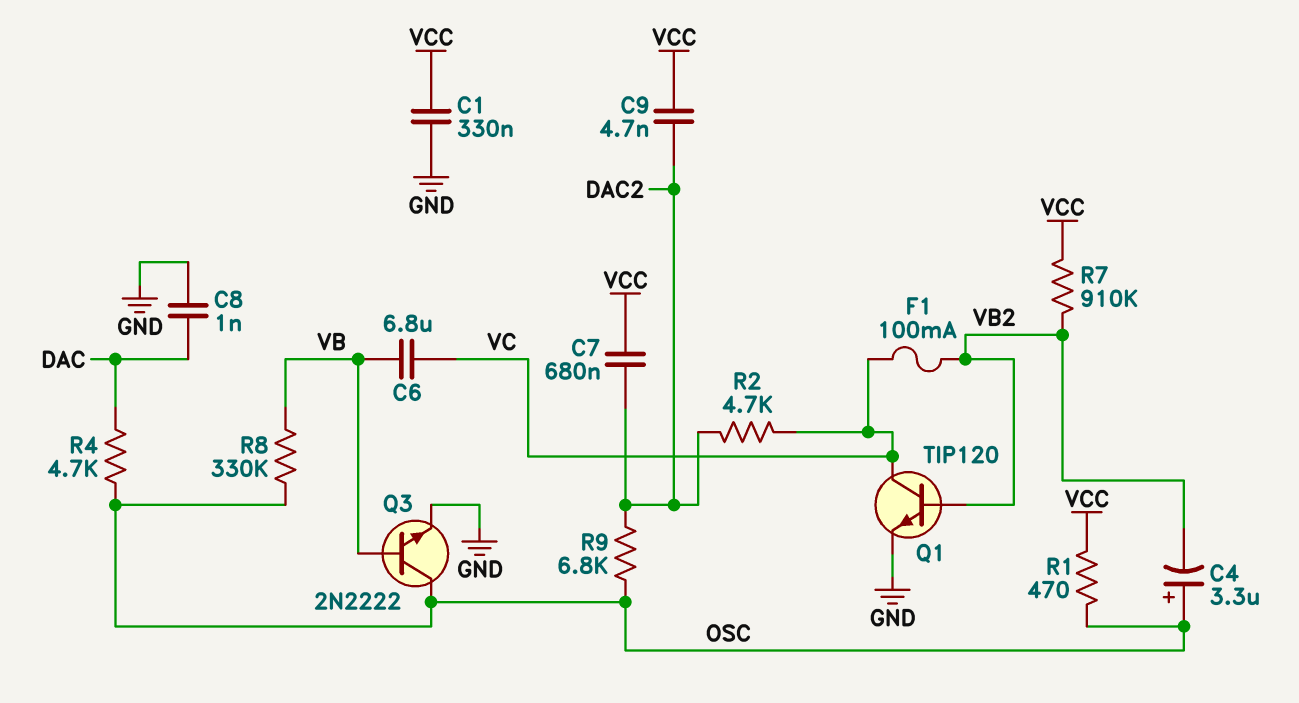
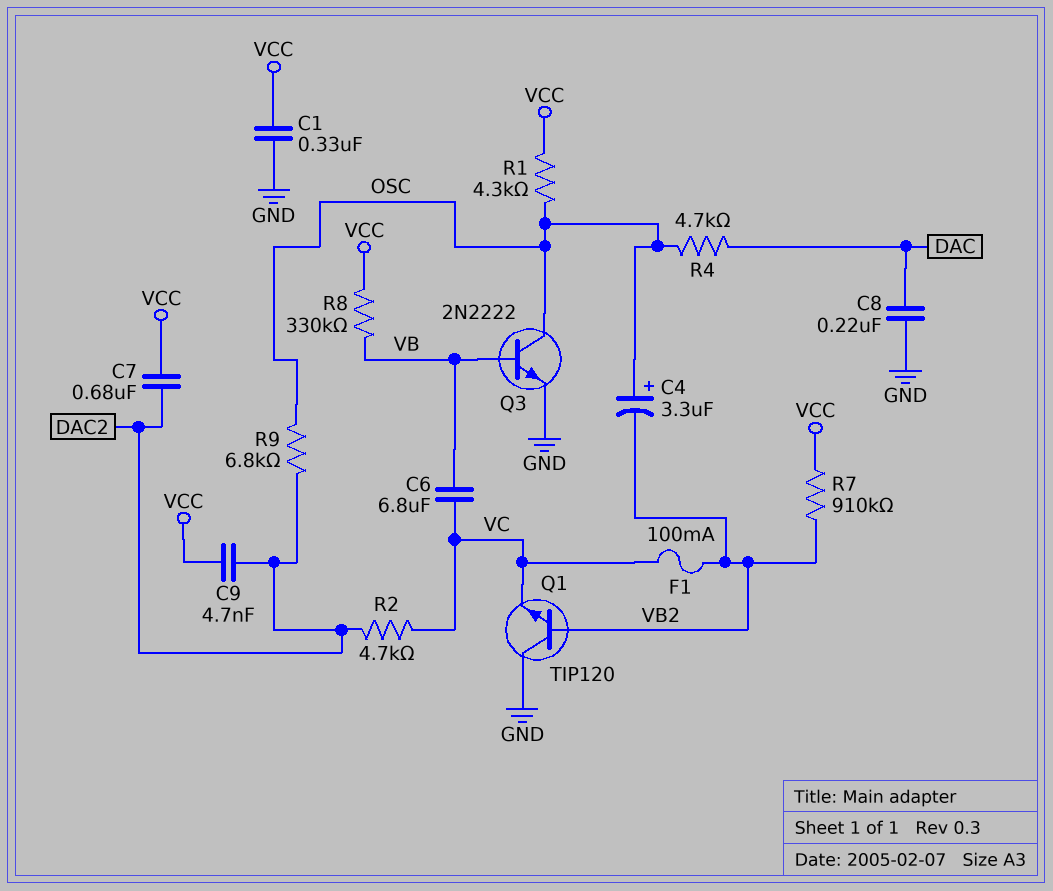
C8: 1nF (DAC, GND) -> 220nF (DAC, GND)
Q1: NPN TIP120 (B VB2, C VC, E GND) -> NPN TIP120 (B VB2, C GND, E VC)
R1: 470 (OSC, VCC) -> 4.3k (OSC, VCC)
R8: 330k (OSC, VB) -> 330k (VB, VCC)

